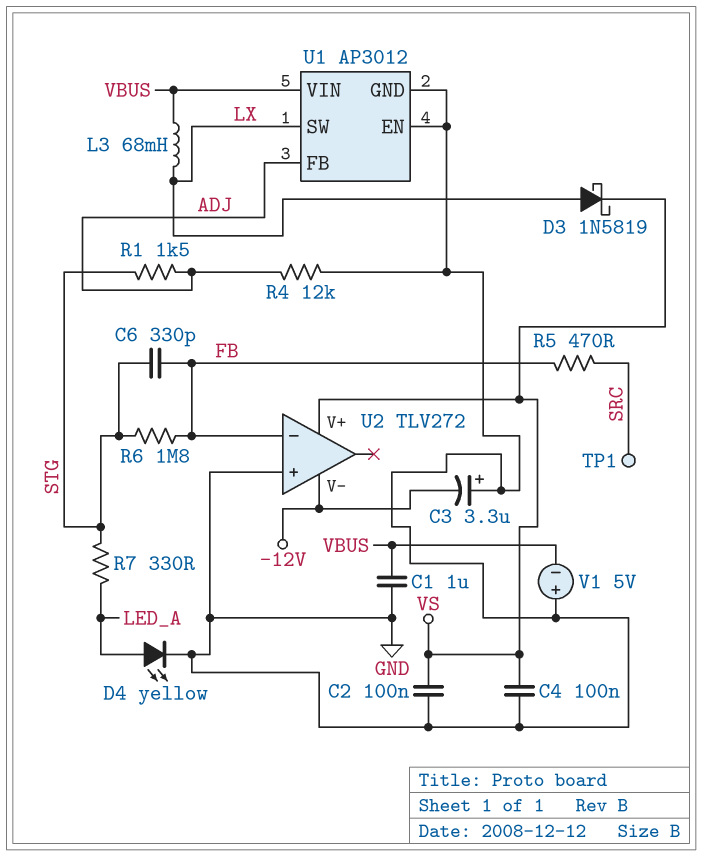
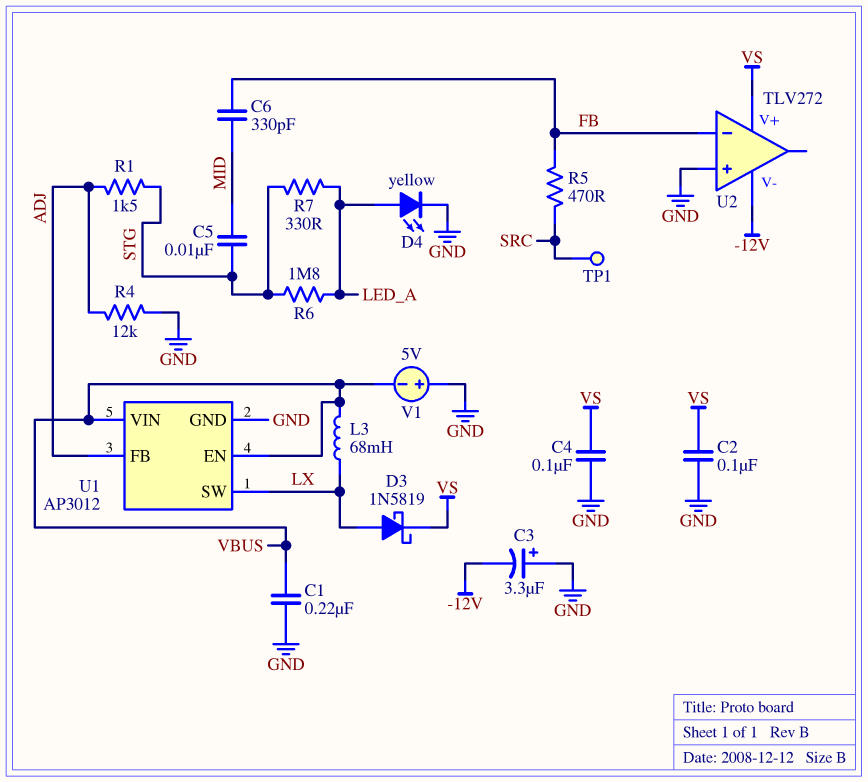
C1: 1uF (GND, VBUS) -> 220nF (GND, VBUS)
C5: none -> 10nF (MID, STG)
C6: 330pF (FB, STG) -> 330pF (FB, MID)
R6: 1.8M (FB, STG) -> 1.8M (LED_A, STG)
U1 pin EN: GND -> VBUS

